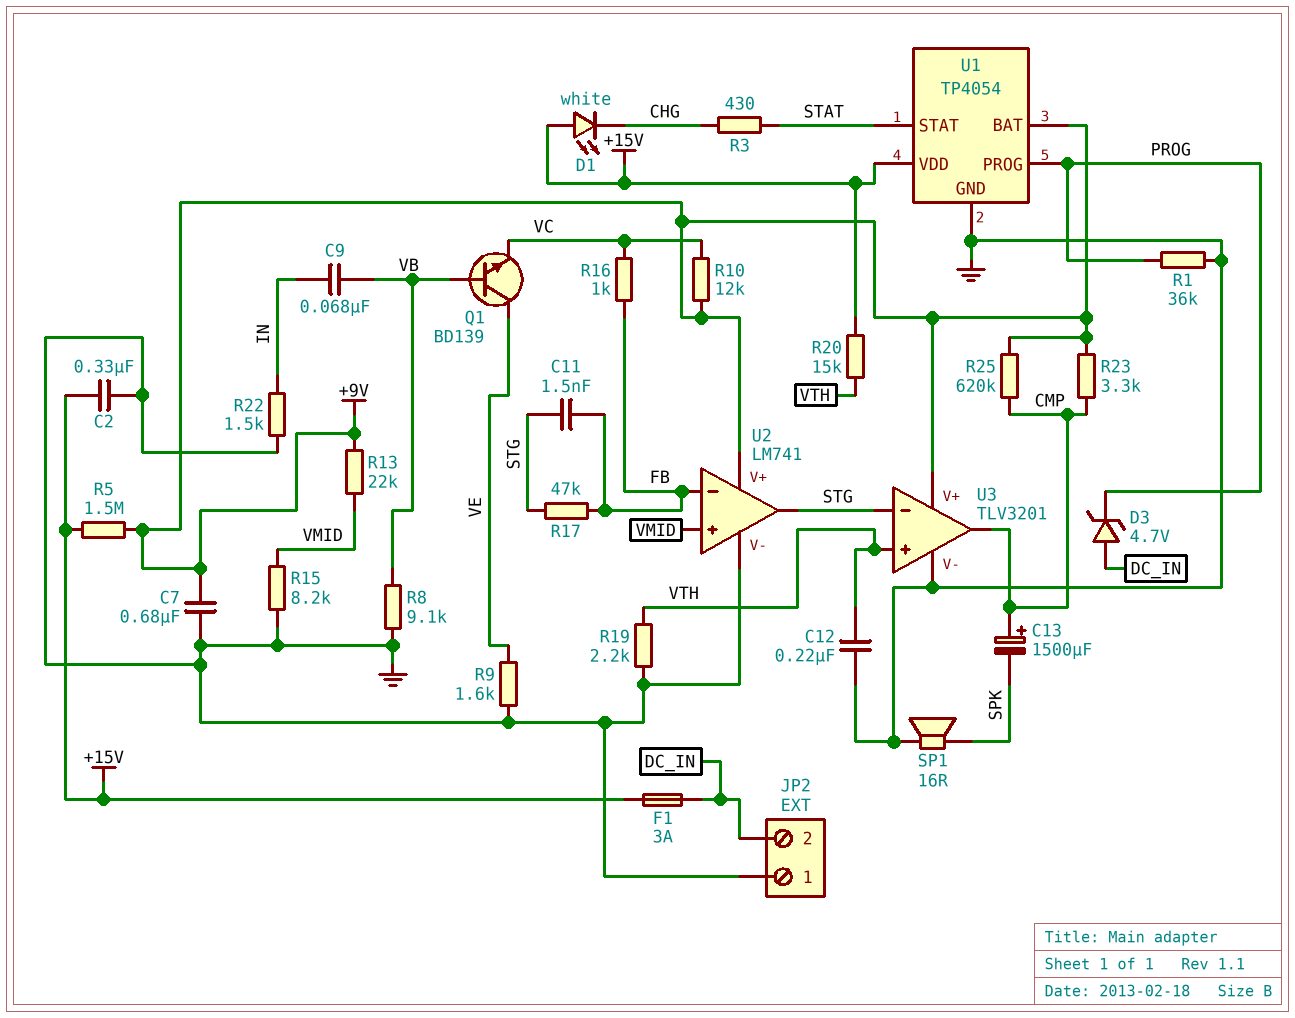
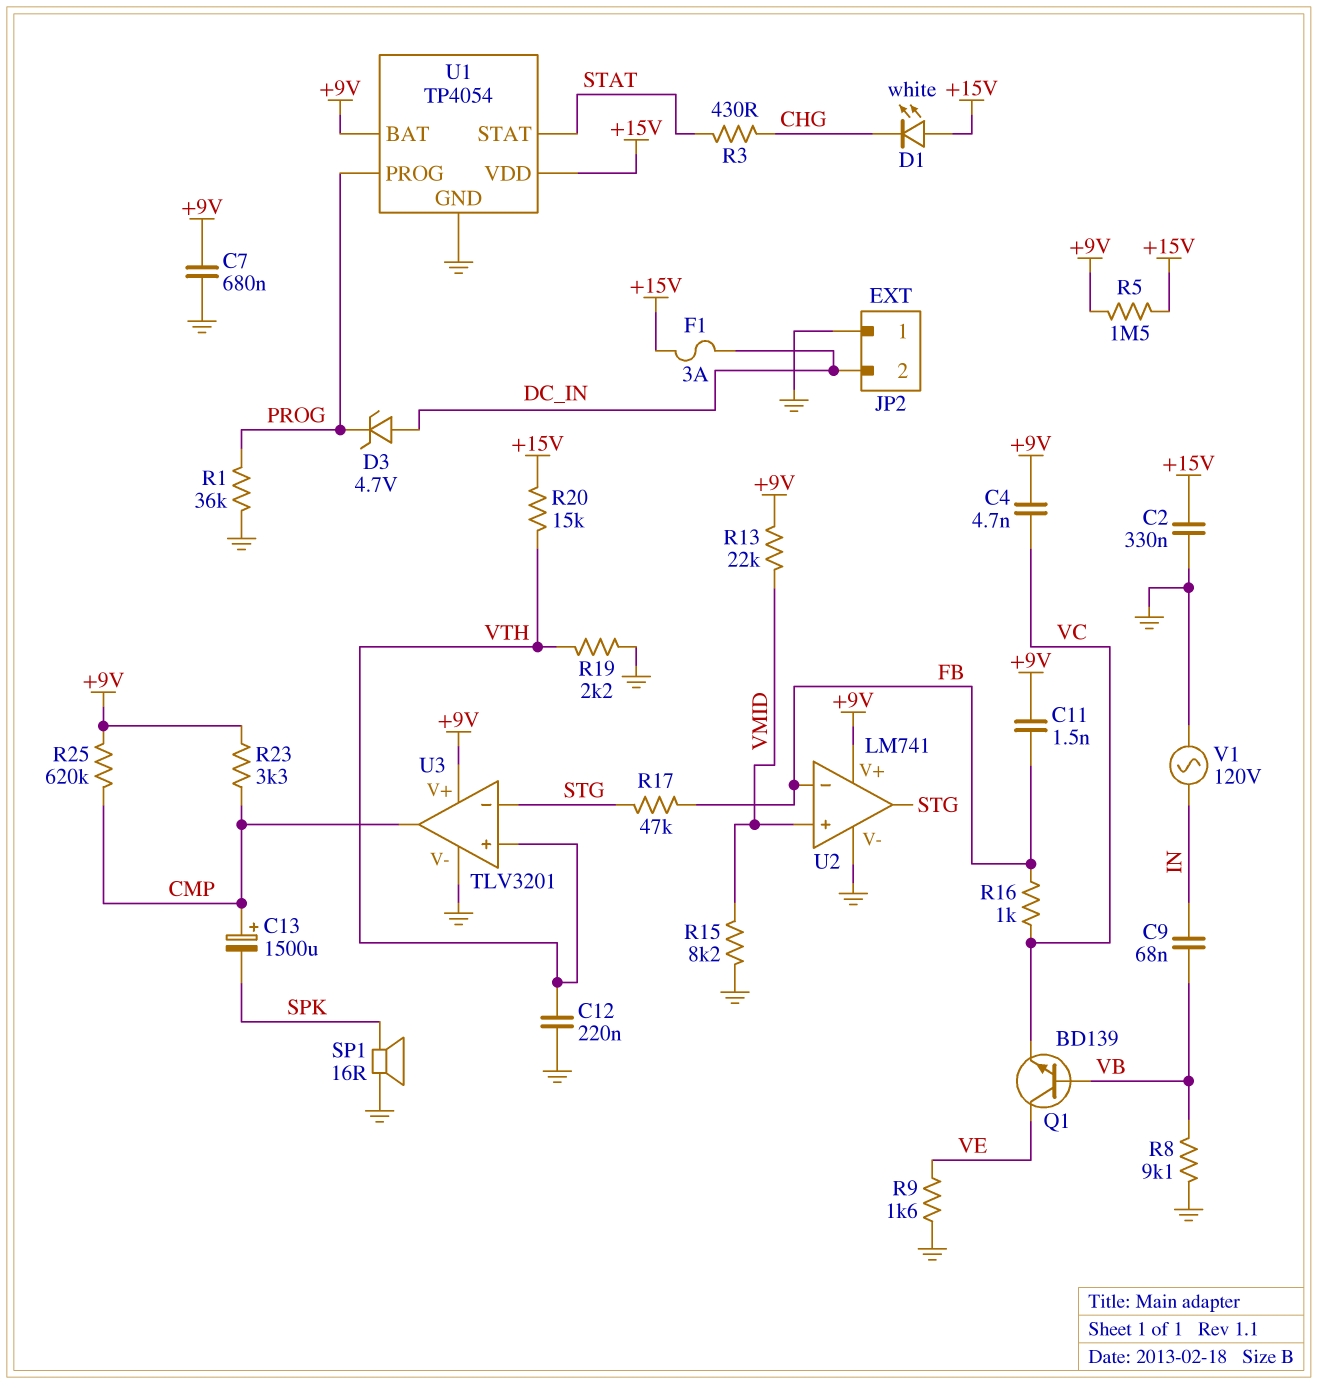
C4: none -> 4.7nF (+9V, VC)
C11: 1.5nF (FB, STG) -> 1.5nF (+9V, FB)
R10: 12k (+9V, VC) -> none
R22: 1.5k (GND, IN) -> none
V1: none -> AC 120V (GND, IN)

